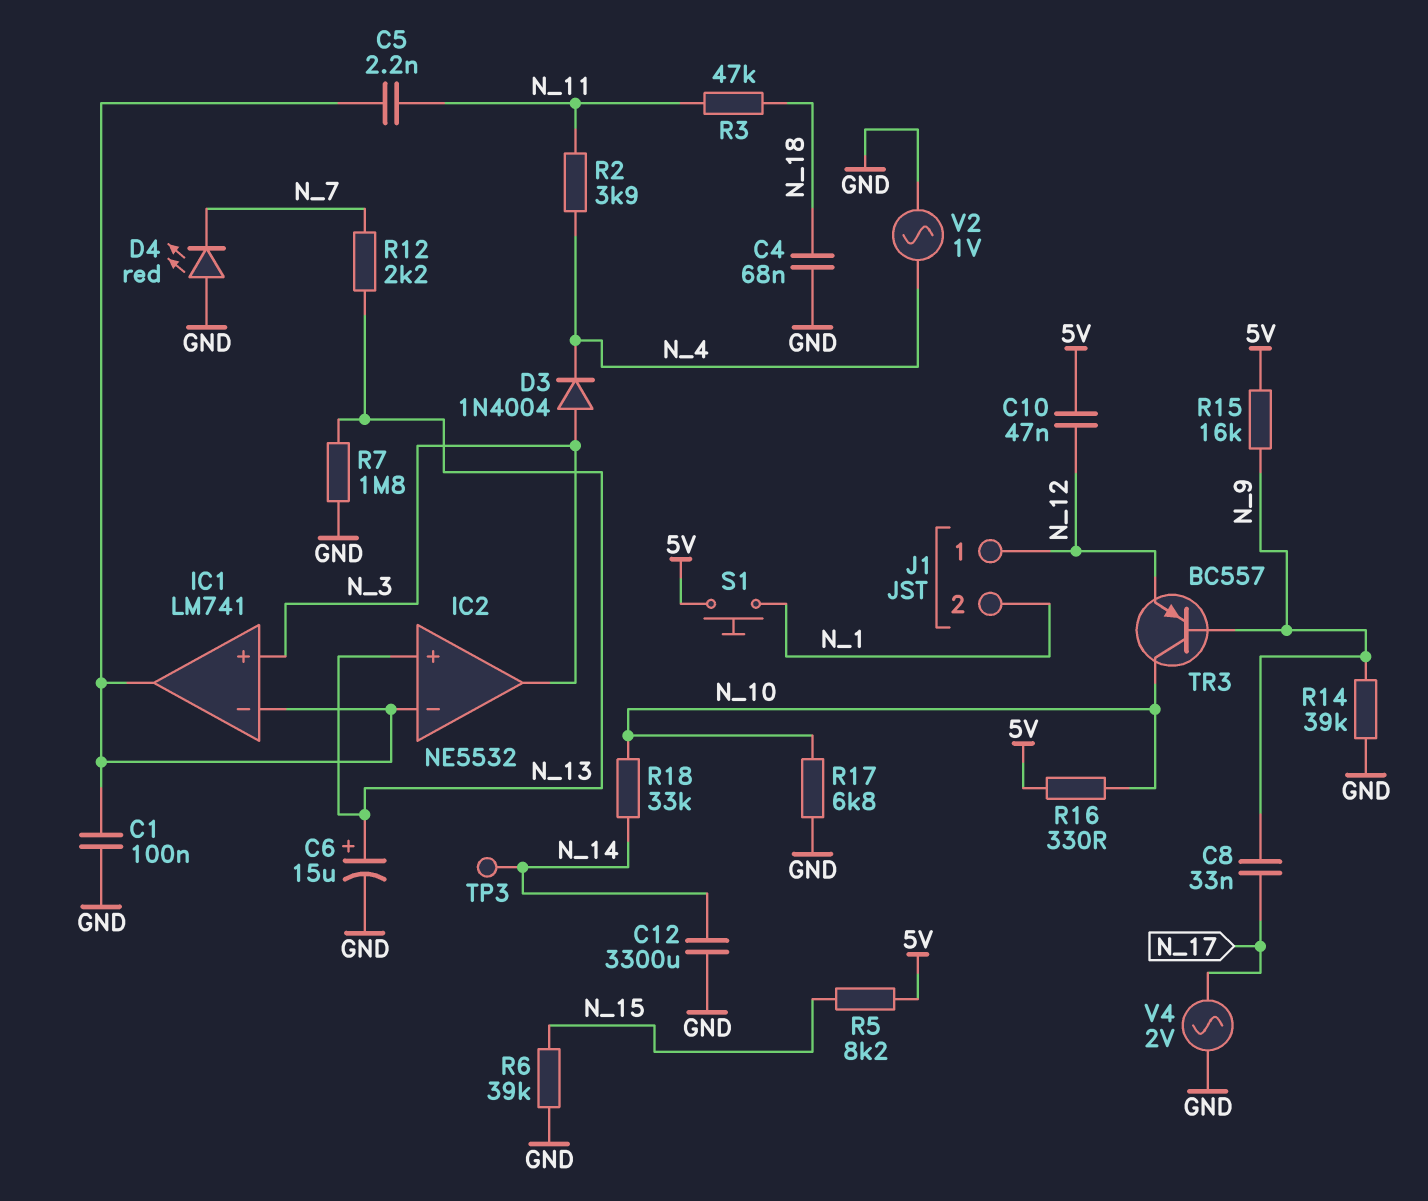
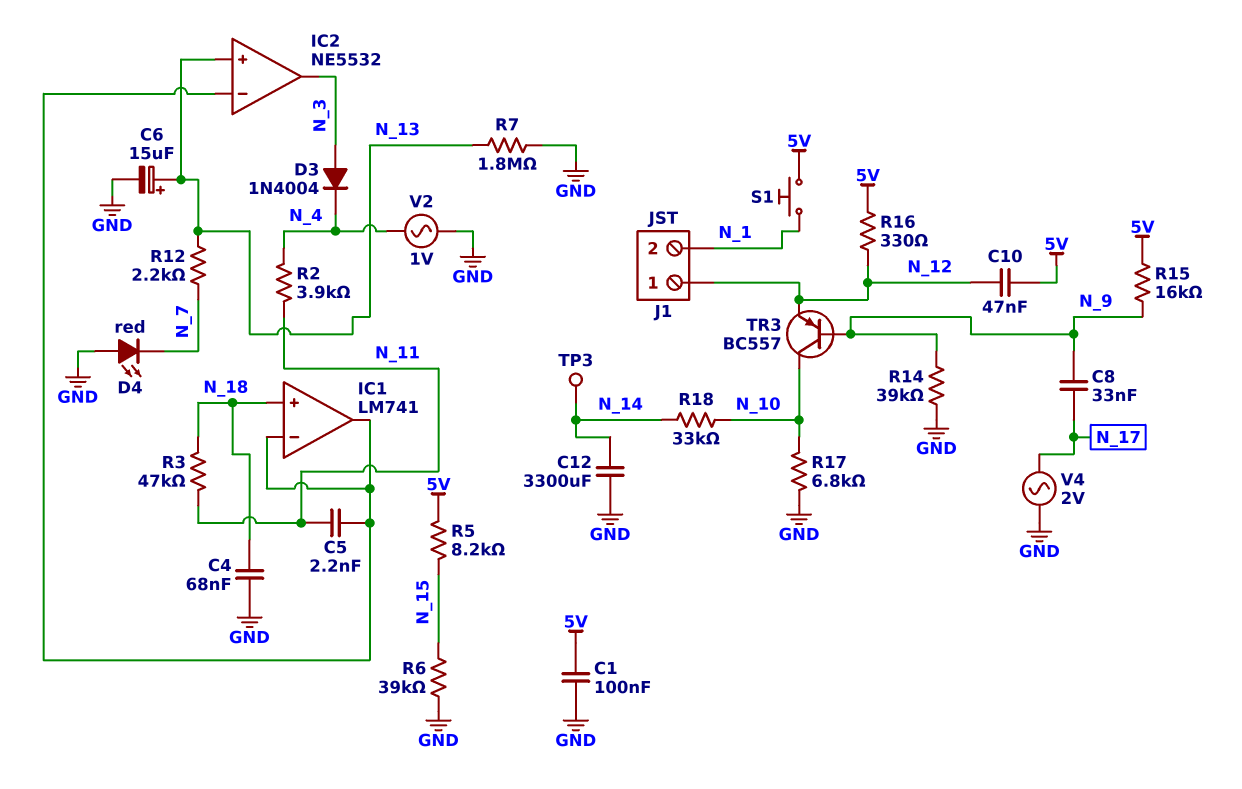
C1: 100nF (GND, IC1/in-) -> 100nF (5V, GND)
IC1 pin in+: N_3 -> N_18
R16: 330 (5V, N_10) -> 330 (5V, N_12)

